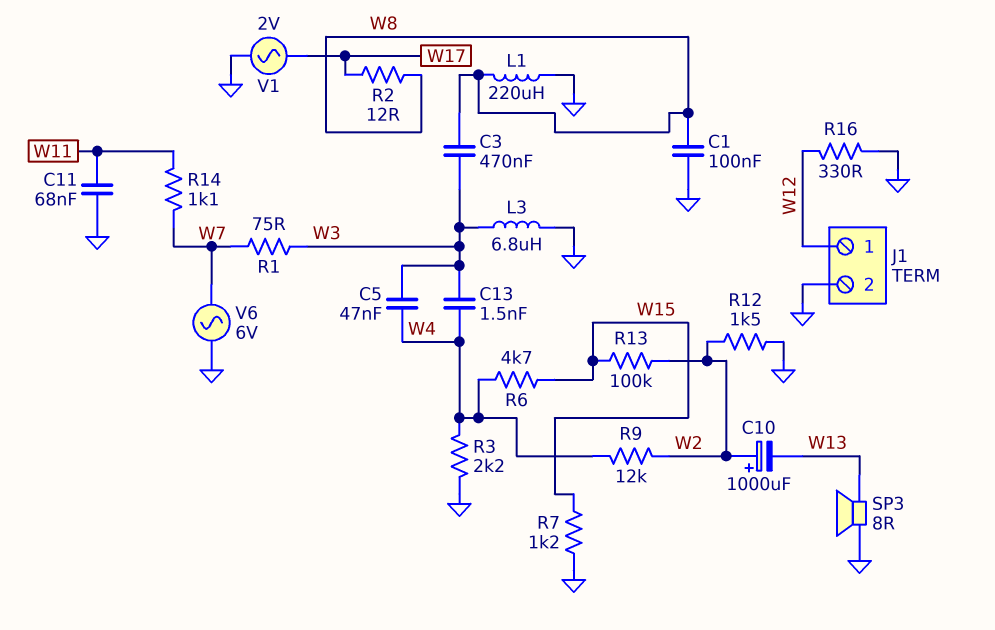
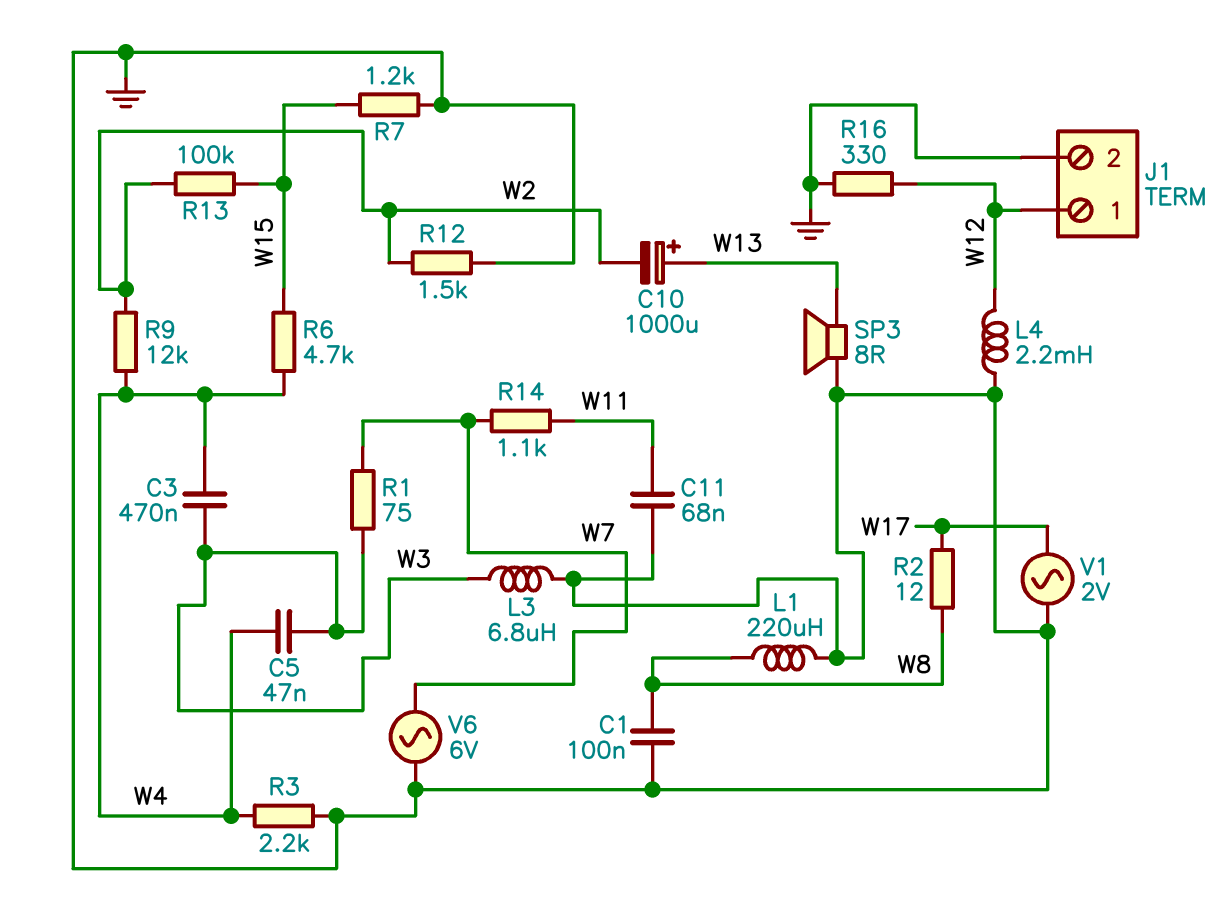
C3: 470nF (W3, W8) -> 470nF (W3, W4)
C10: 1000uF (plus W2, minus W13) -> 1000uF (plus W13, minus W2)
C13: 1.5nF (W3, W4) -> none
L4: none -> 2.2mH (GND, W12)

